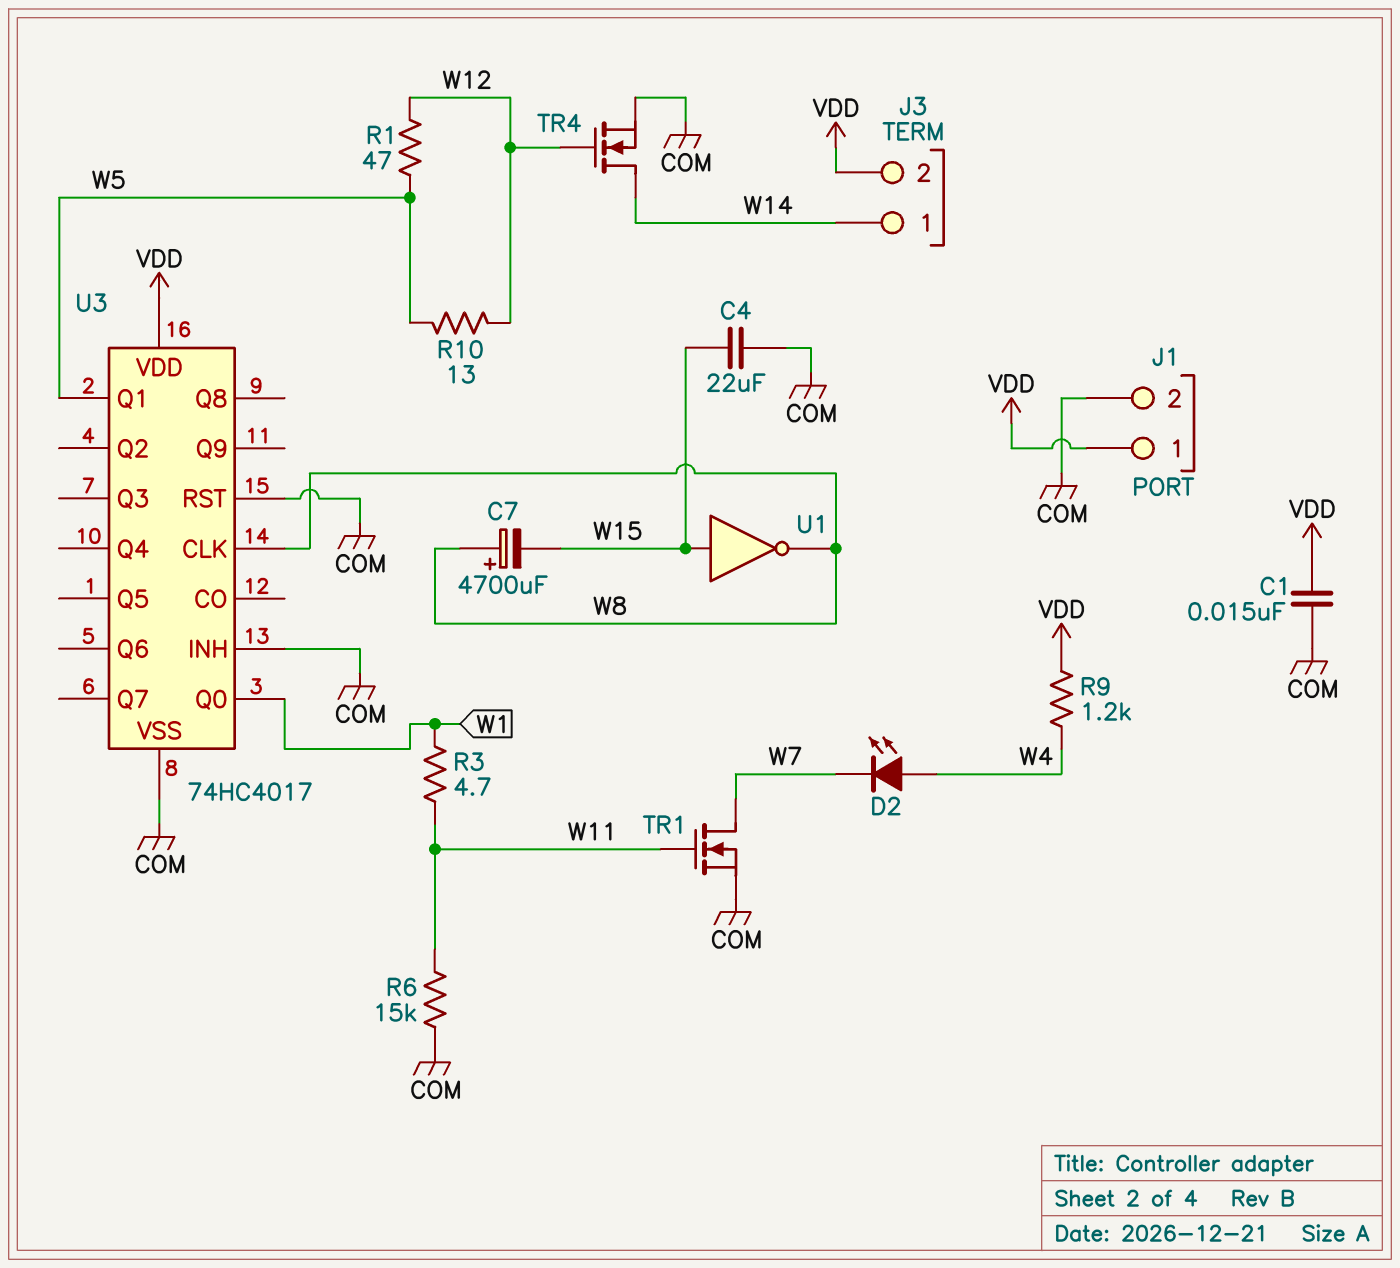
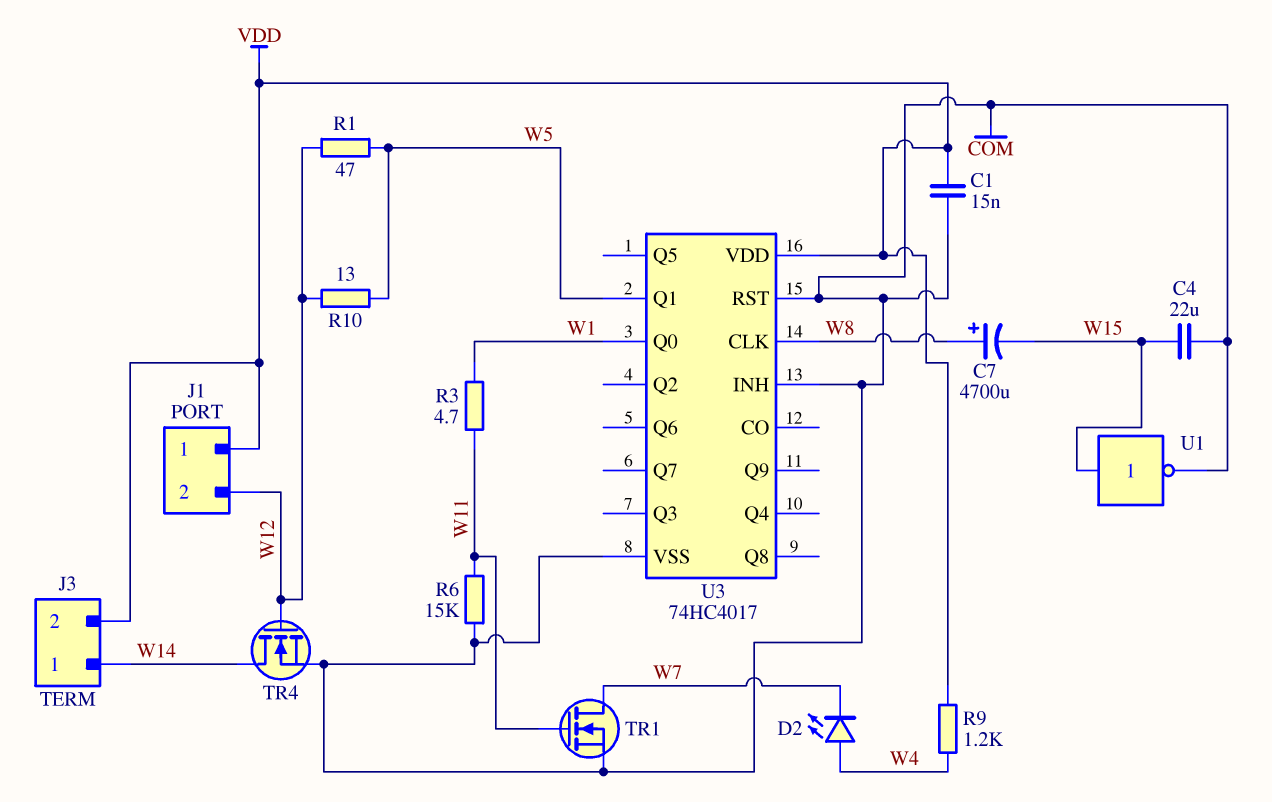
J1 pin 2: COM -> W12
U1: NOT (in W15, out W8) -> NOT (in W15, out COM)

